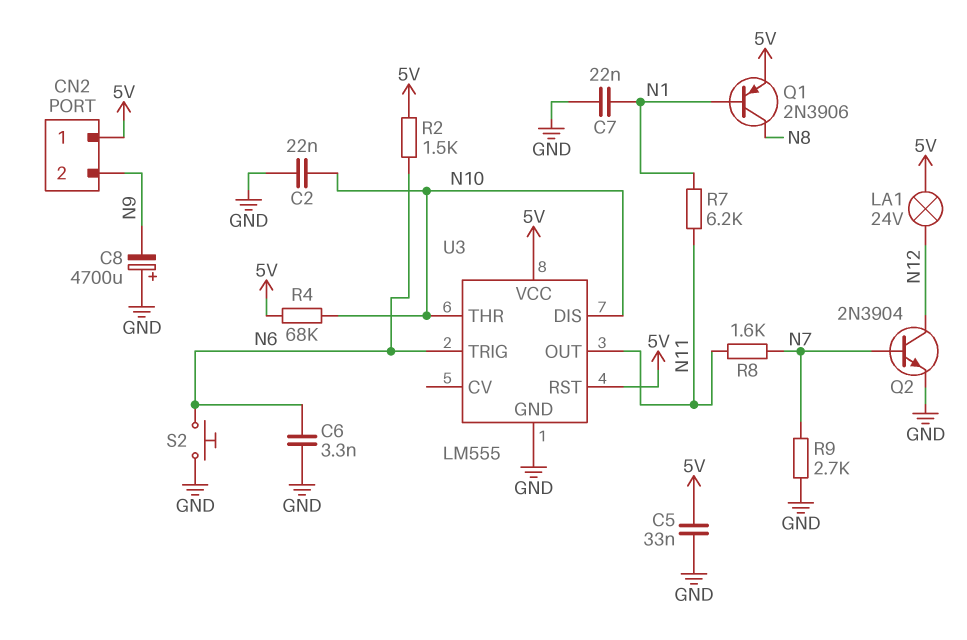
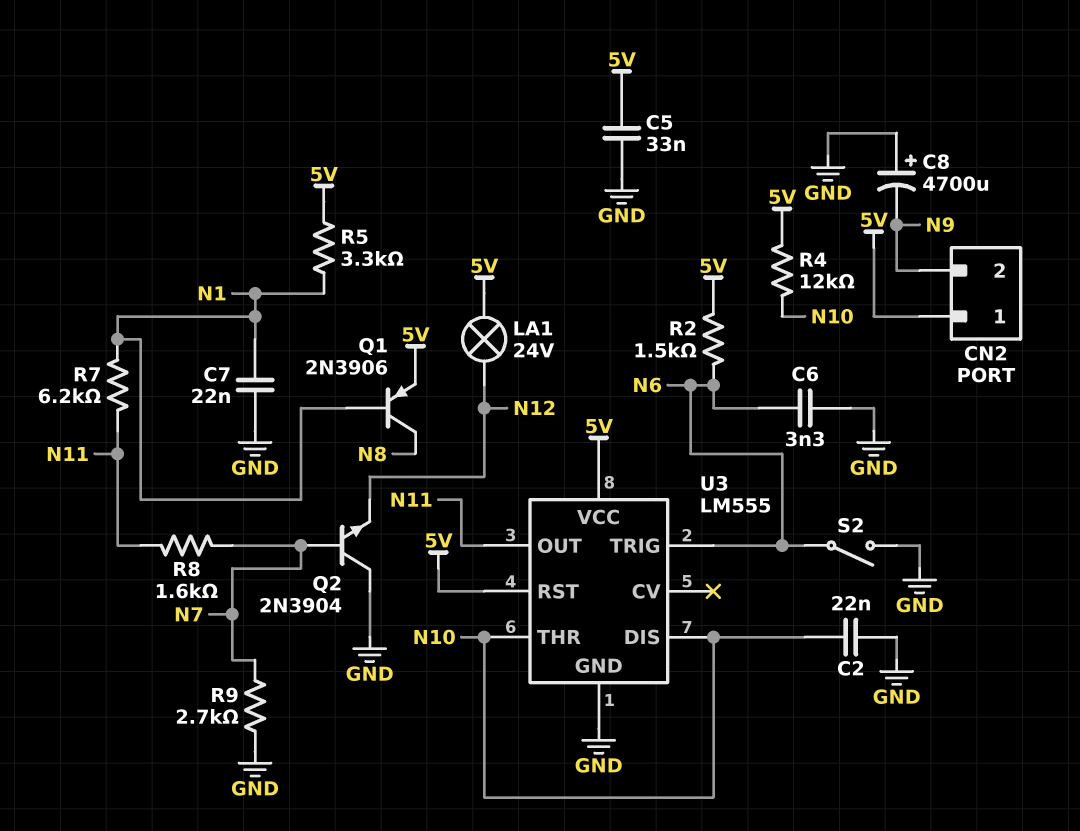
Q2: NPN 2N3904 (B N7, C N12, E GND) -> NPN 2N3904 (B N7, C GND, E N12)
R4: 68k (5V, N10) -> 12k (5V, N10)
R5: none -> 3.3k (5V, N1)
S2: button (GND, N6) -> switch (GND, N6)

